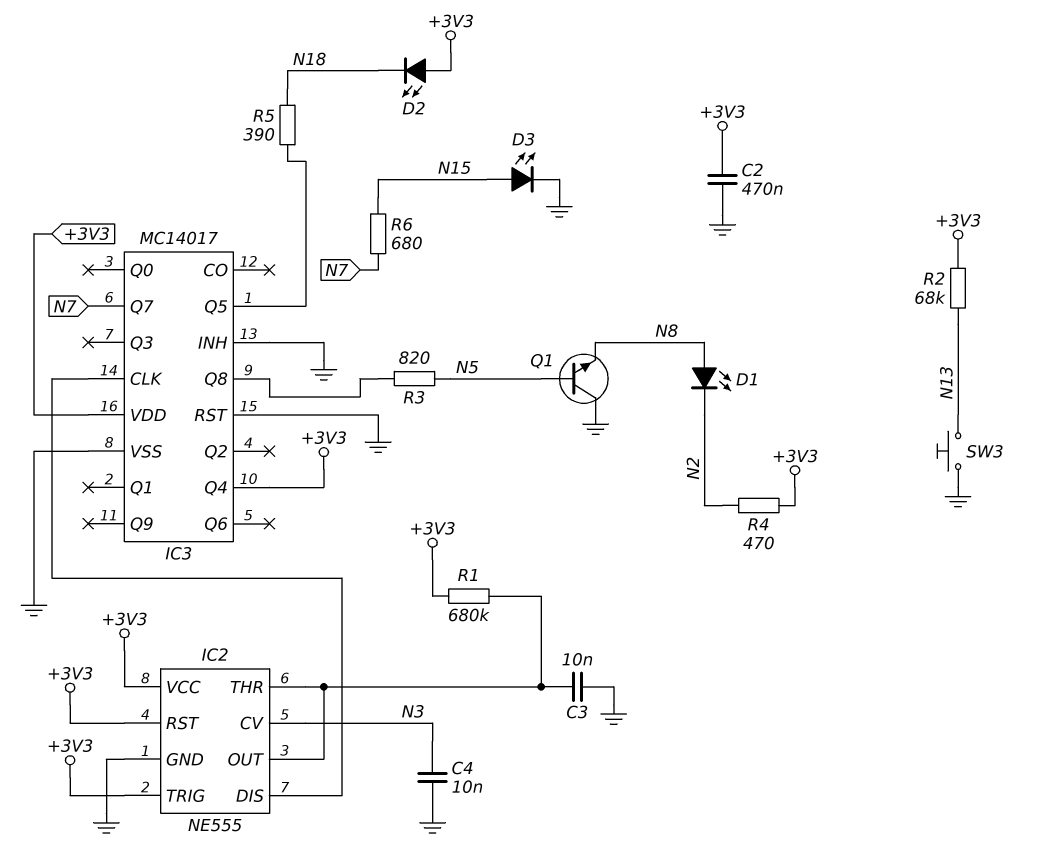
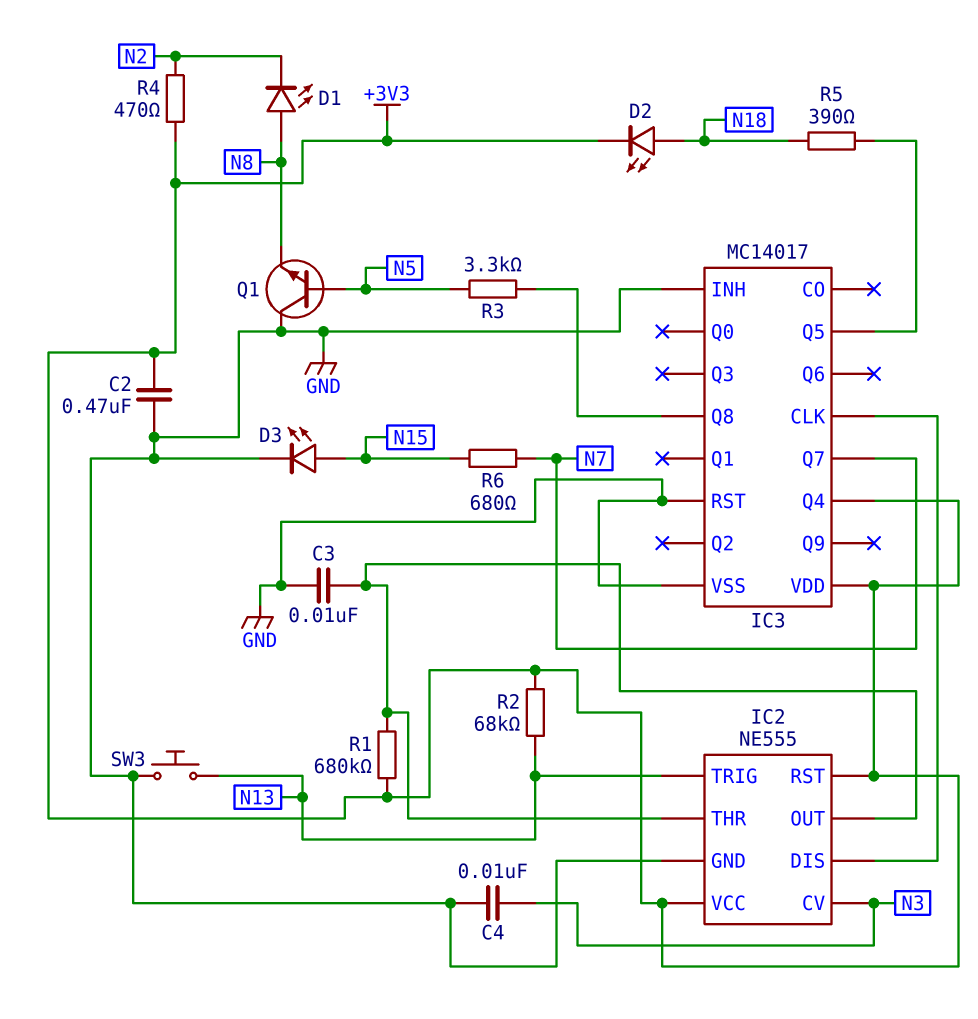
D2: LED (A +3V3, K N18) -> LED (A N18, K +3V3)
IC2 pin TRIG: +3V3 -> N13
R3: 820 (IC3/Q8, N5) -> 3.3k (IC3/Q8, N5)

